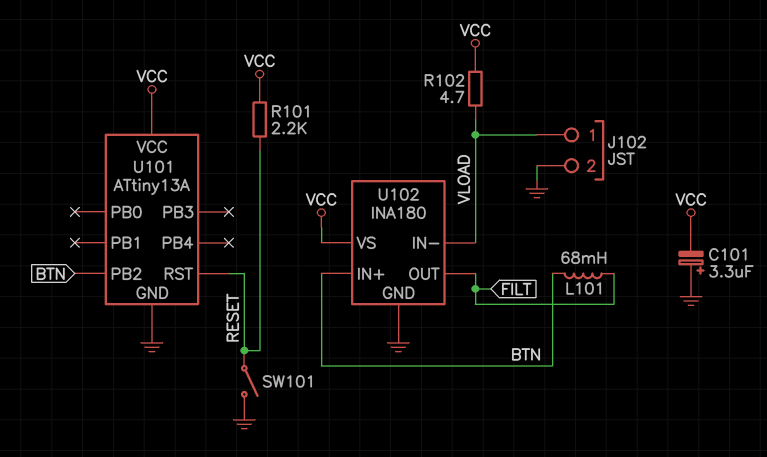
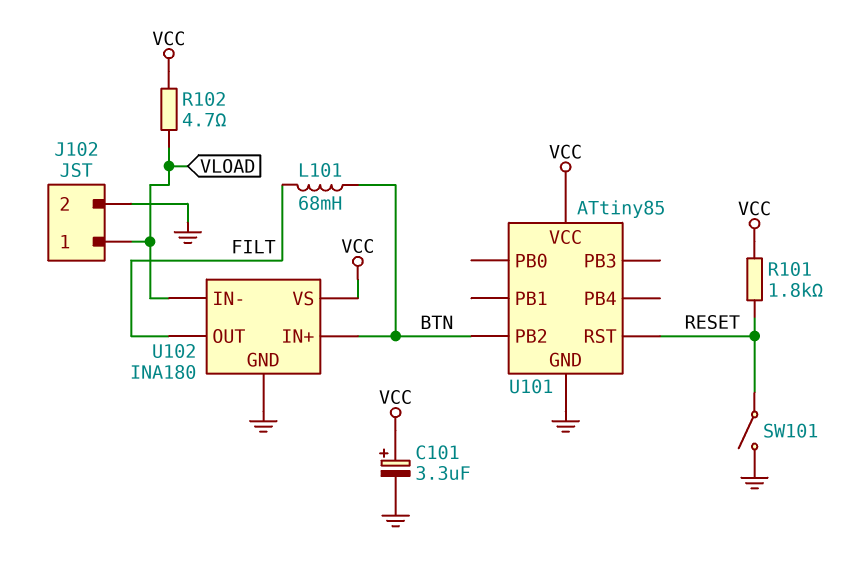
C101: 3.3uF (plus GND, minus VCC) -> 3.3uF (plus VCC, minus GND)
R101: 2.2k (RESET, VCC) -> 1.8k (RESET, VCC)
U101: ATtiny13A -> ATtiny85

